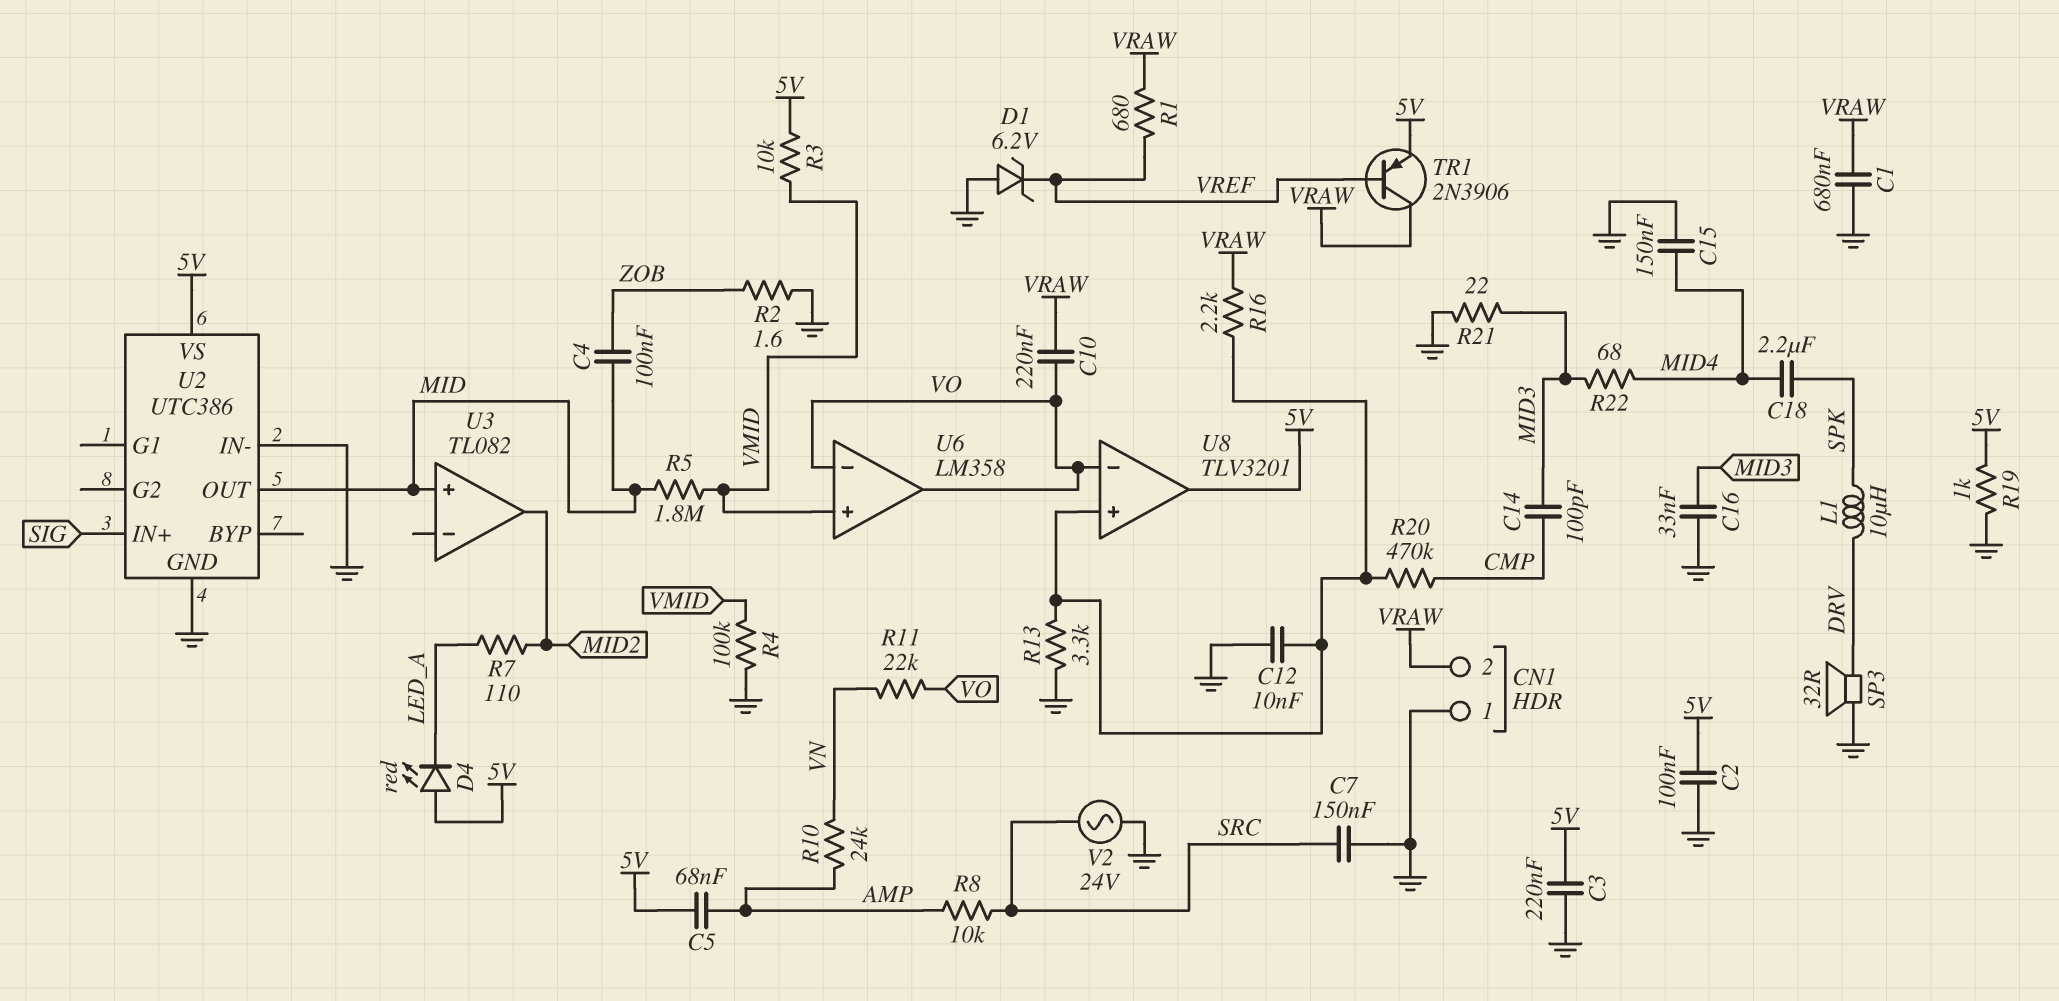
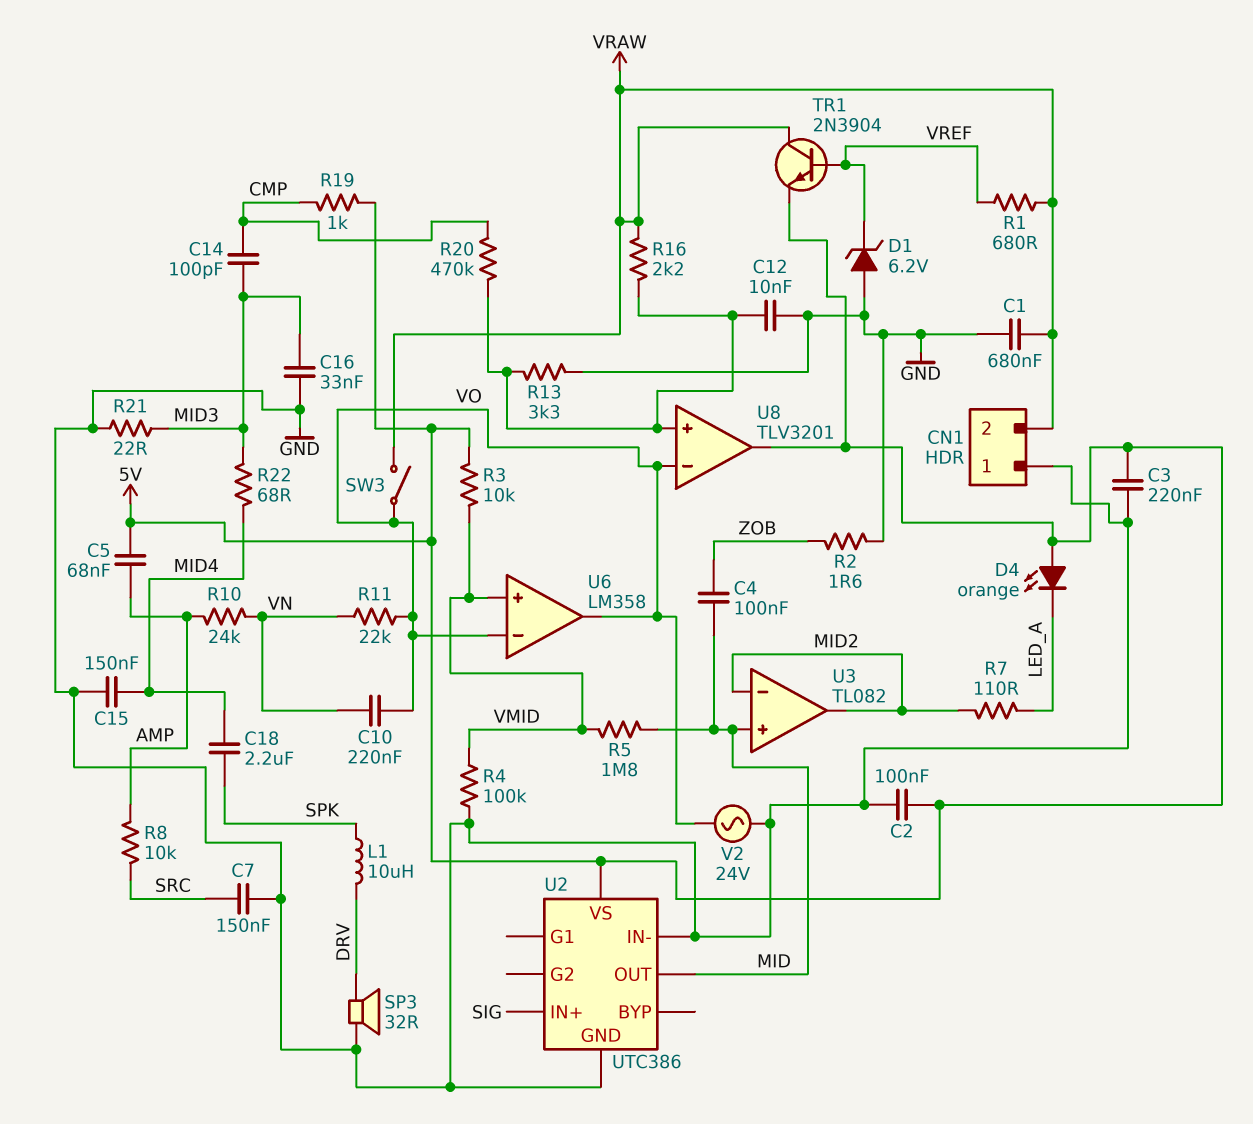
C10: 220nF (VO, VRAW) -> 220nF (VN, VO)
D4: LED red (A 5V, K LED_A) -> LED orange (A 5V, K LED_A)
R19: 1k (5V, GND) -> 1k (5V, CMP)
SW3: none -> switch (VO, VRAW)
TR1: PNP 2N3906 (B VREF, C VRAW, E 5V) -> NPN 2N3904 (B VREF, C VRAW, E 5V)
U3 pin in-: none -> MID2
V2: AC 24V (GND, SRC) -> AC 24V (GND, VO)

